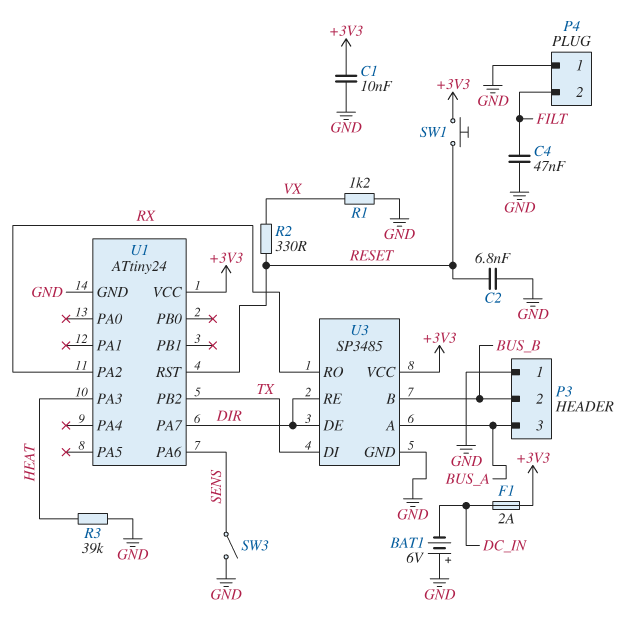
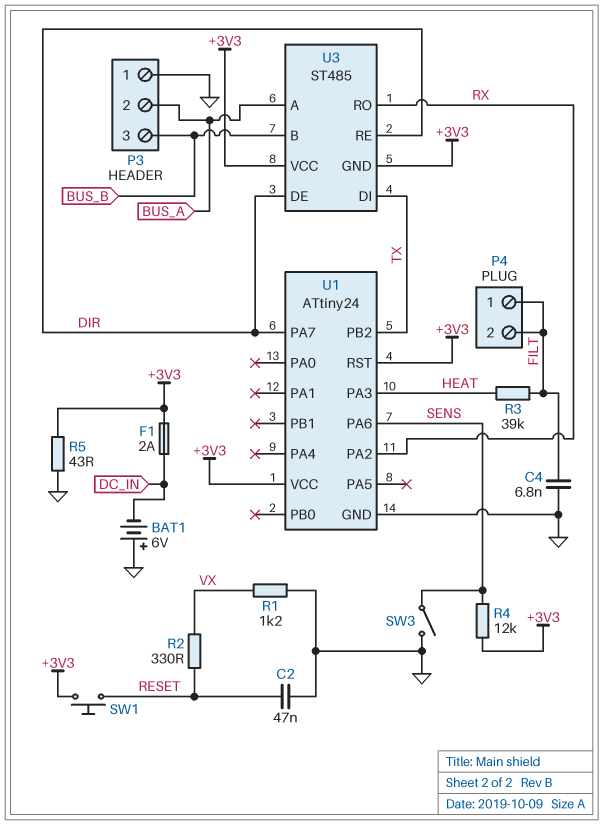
C1: 10nF (+3V3, GND) -> none
C2: 6.8nF (GND, RESET) -> 47nF (GND, RESET)
C4: 47nF (FILT, GND) -> 6.8nF (FILT, GND)
P3 pin 2: BUS_B -> BUS_A
P3 pin 3: BUS_A -> BUS_B
P4 pin 1: GND -> FILT
R3: 39k (GND, HEAT) -> 39k (FILT, HEAT)
R4: none -> 12k (+3V3, SENS)
R5: none -> 43 (+3V3, GND)
U1 pin RST: RESET -> +3V3
U3: SP3485 -> ST485
U3 pin GND: GND -> +3V3

